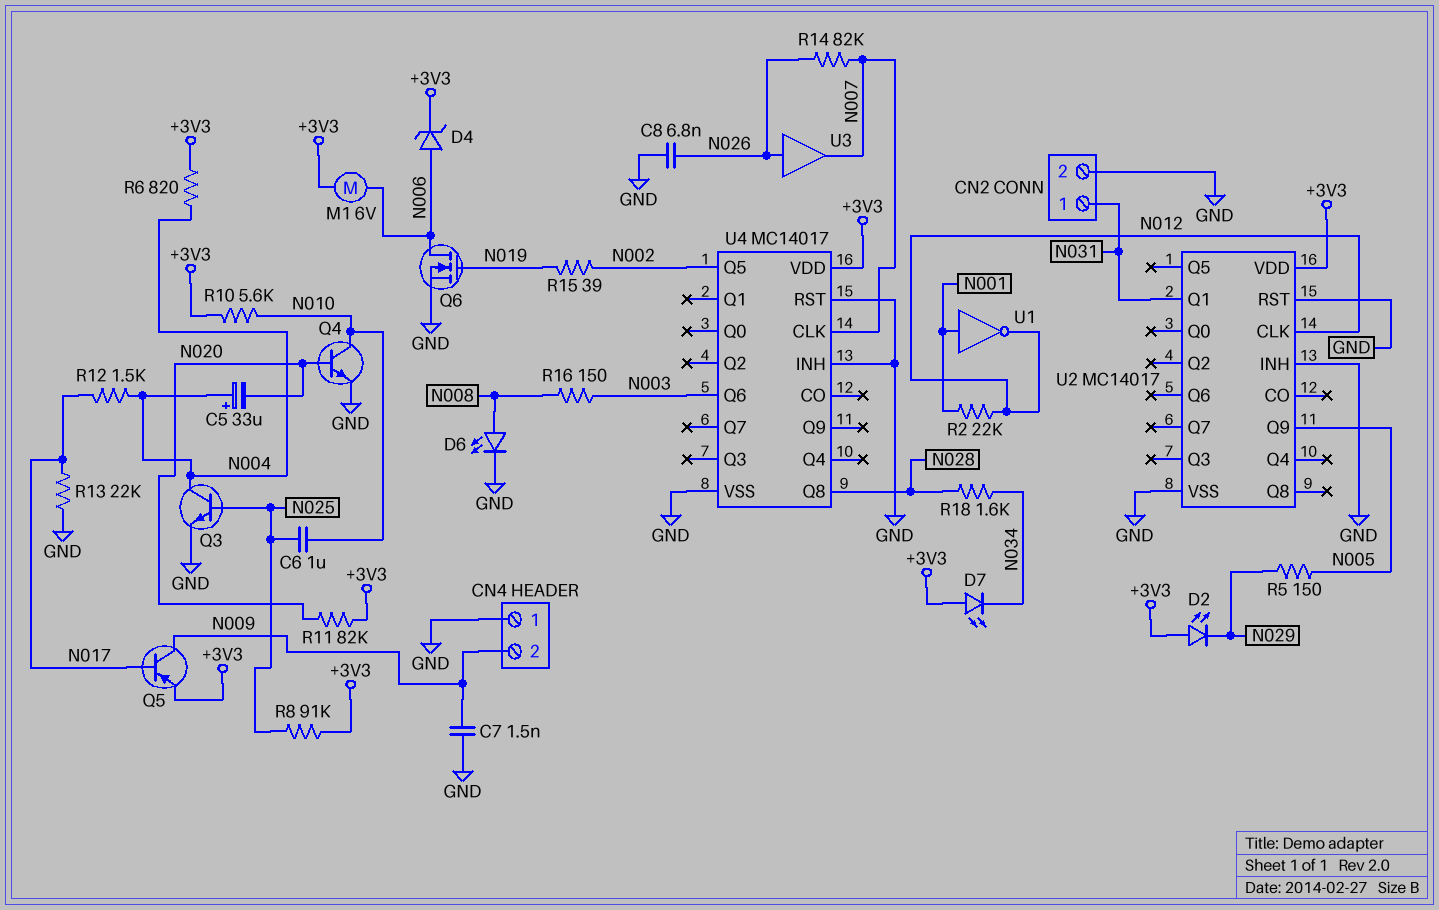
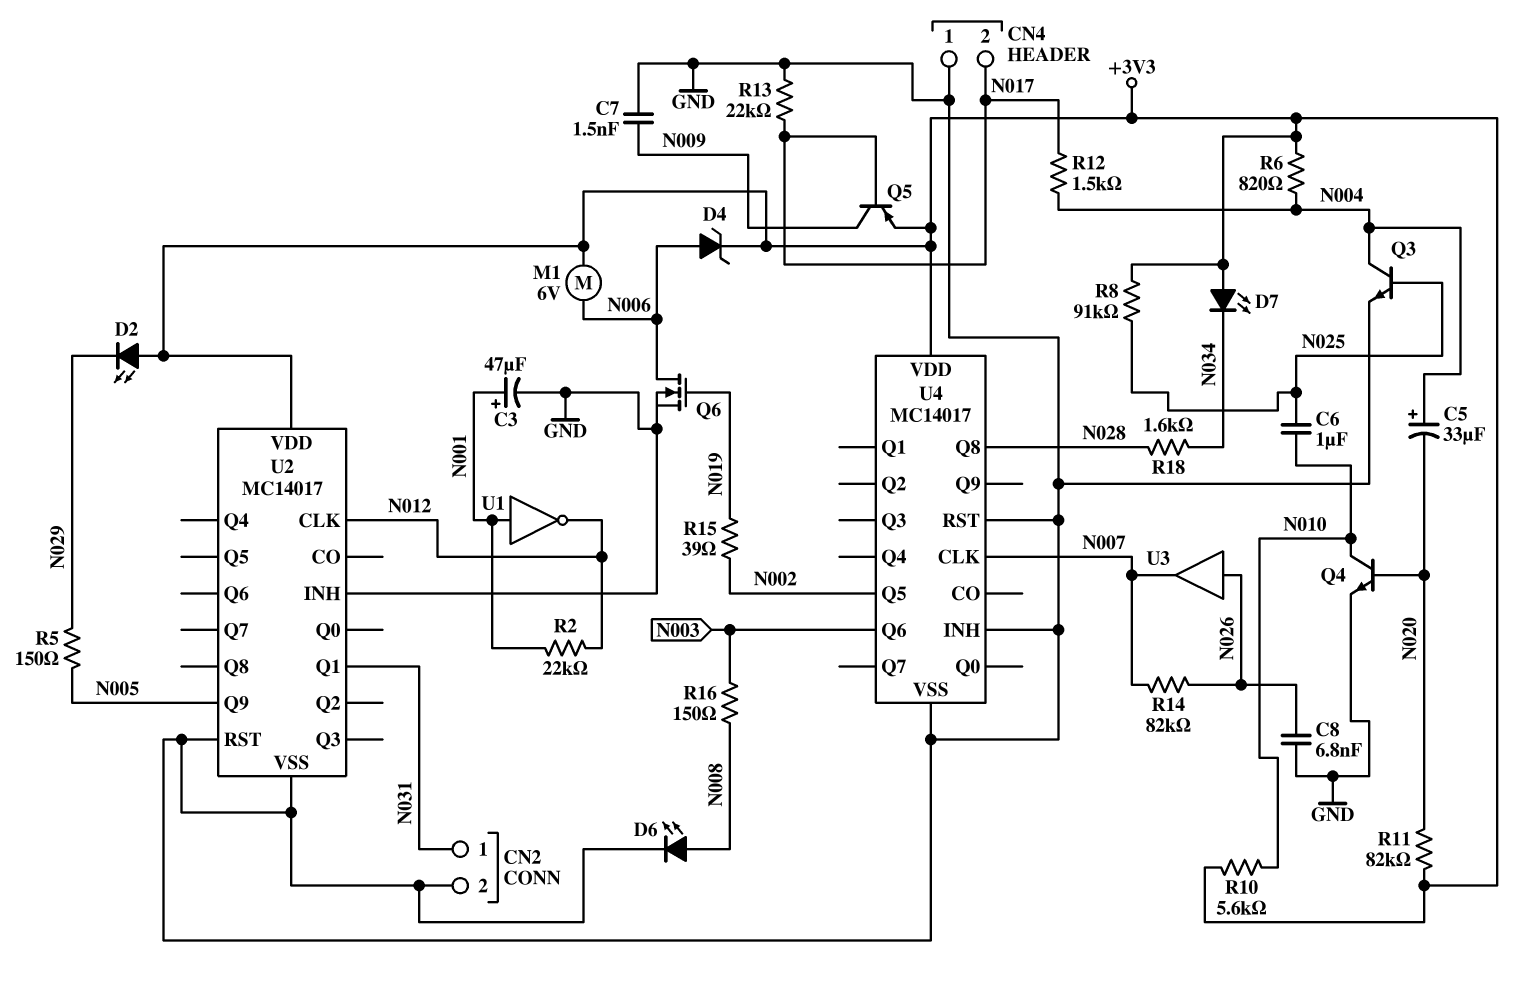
C3: none -> 47uF (plus N001, minus GND)
CN4 pin 2: N009 -> N017

